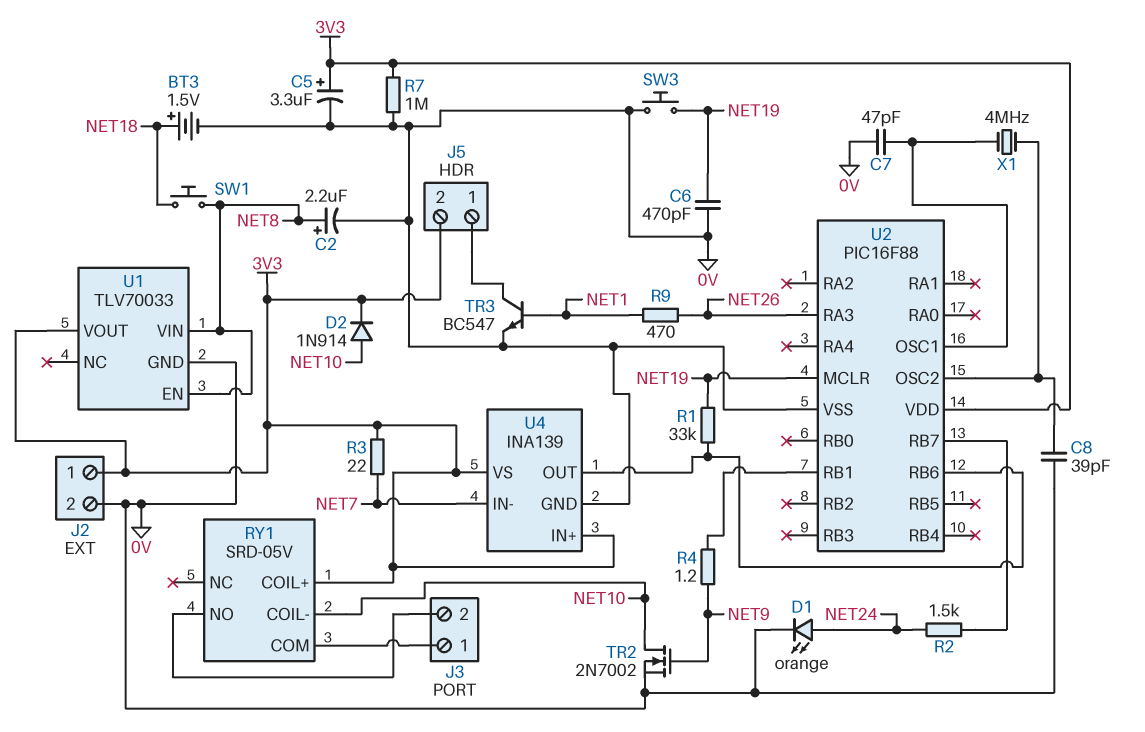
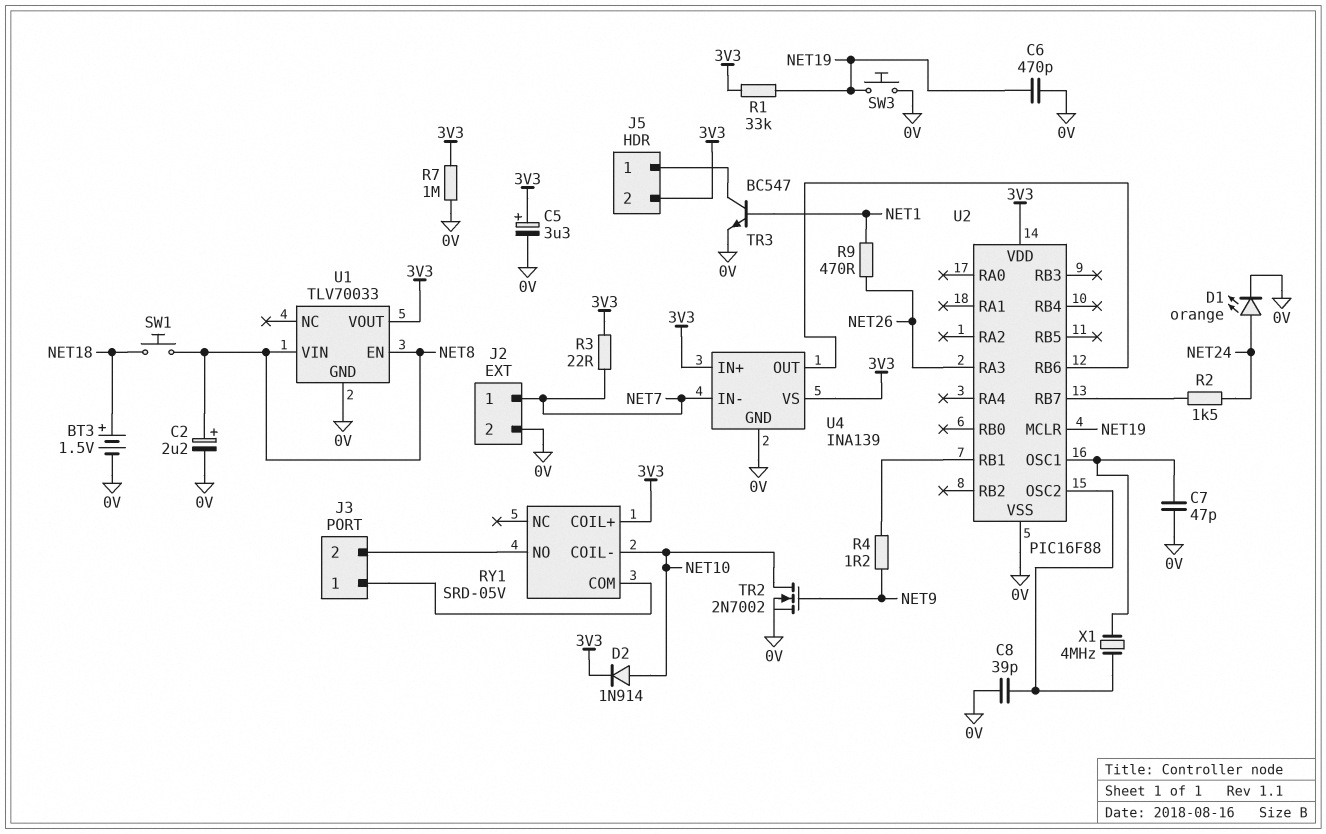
J2 pin 1: 3V3 -> NET7
R1: 33k (NET19, U2/RB6) -> 33k (3V3, NET19)

